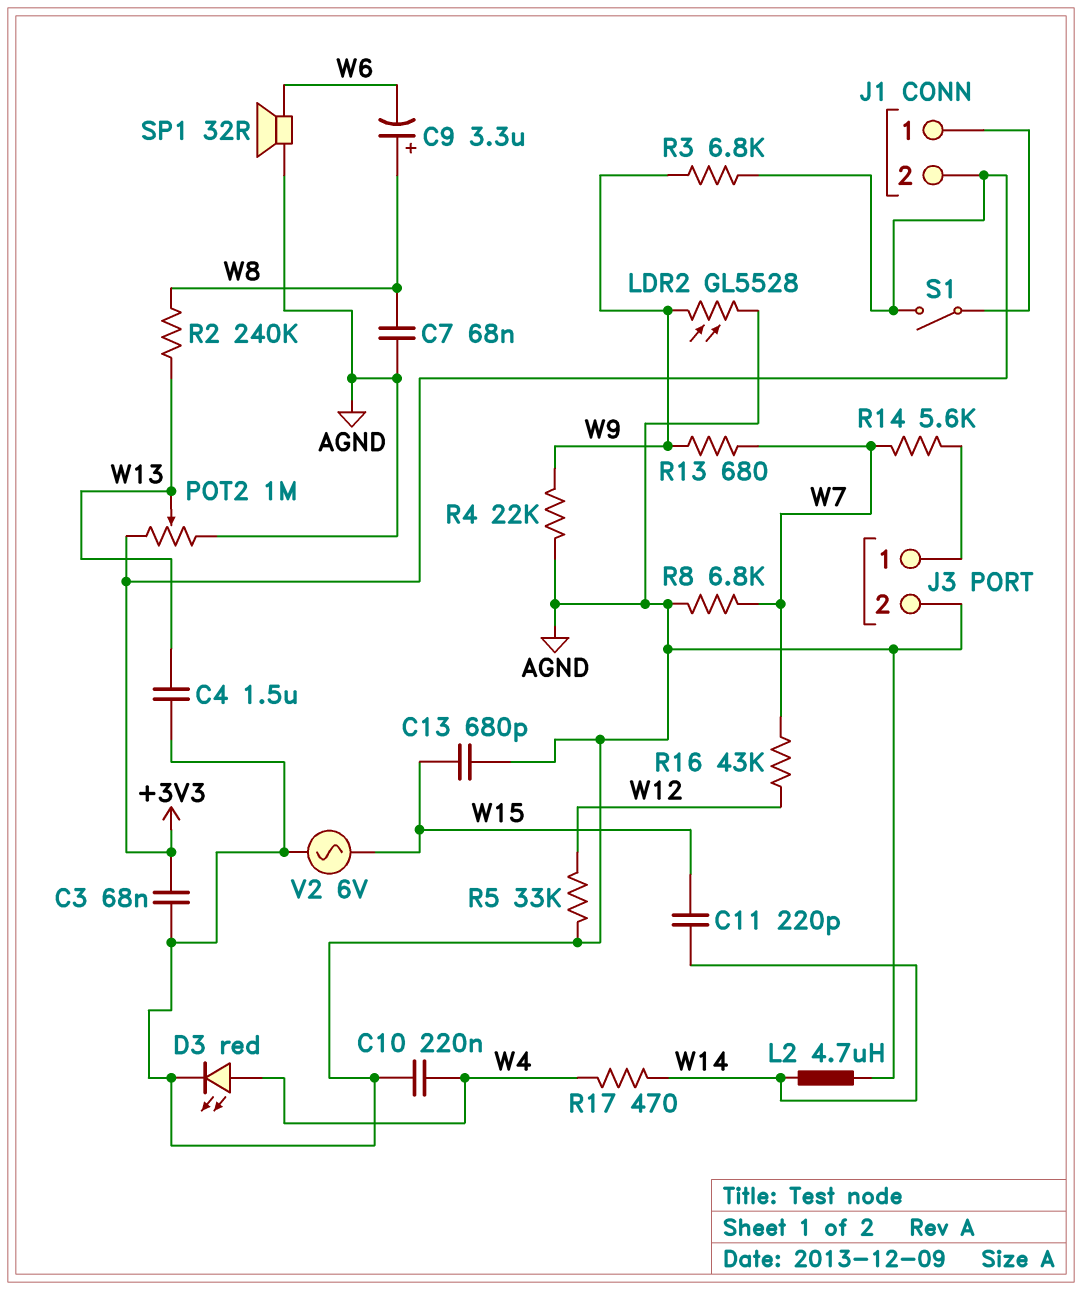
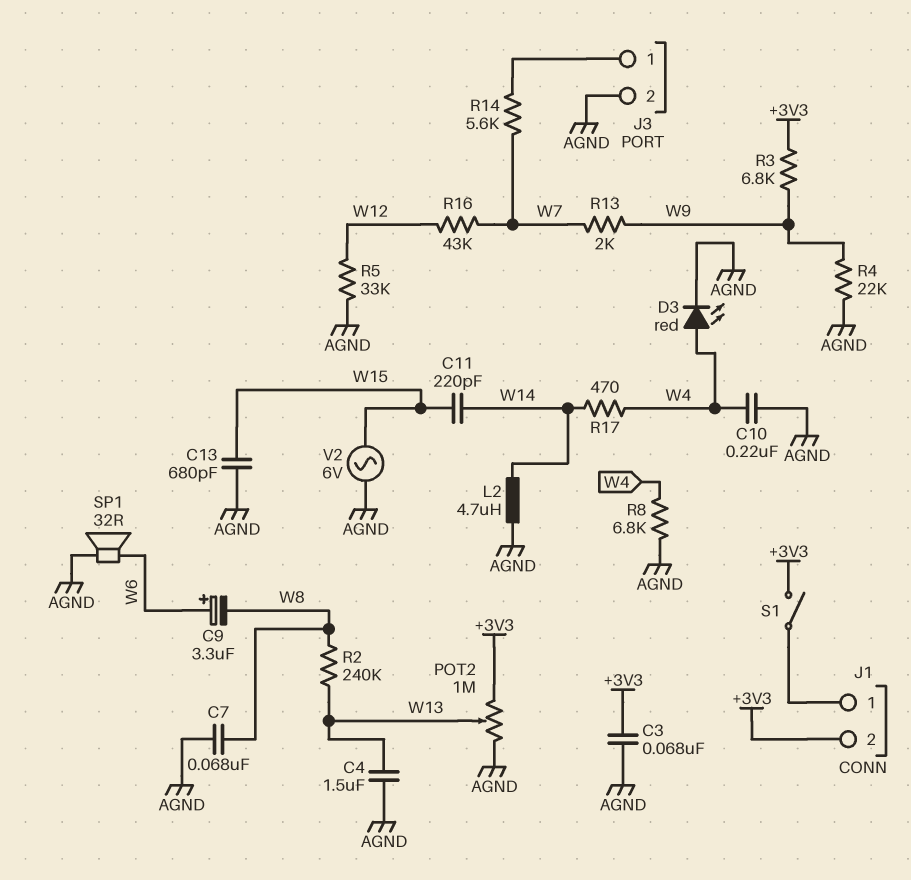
C9: 3.3uF (plus W8, minus W6) -> 3.3uF (plus W6, minus W8)
LDR2: GL5528 (AGND, W9) -> none
R8: 6.8k (AGND, W7) -> 6.8k (AGND, W4)
R13: 680 (W7, W9) -> 2k (W7, W9)

